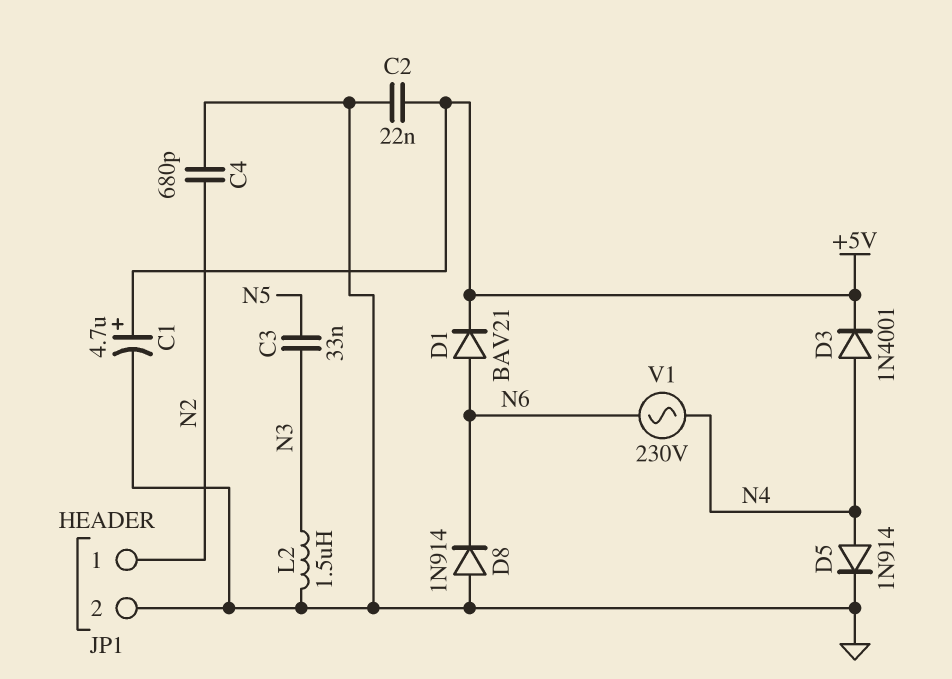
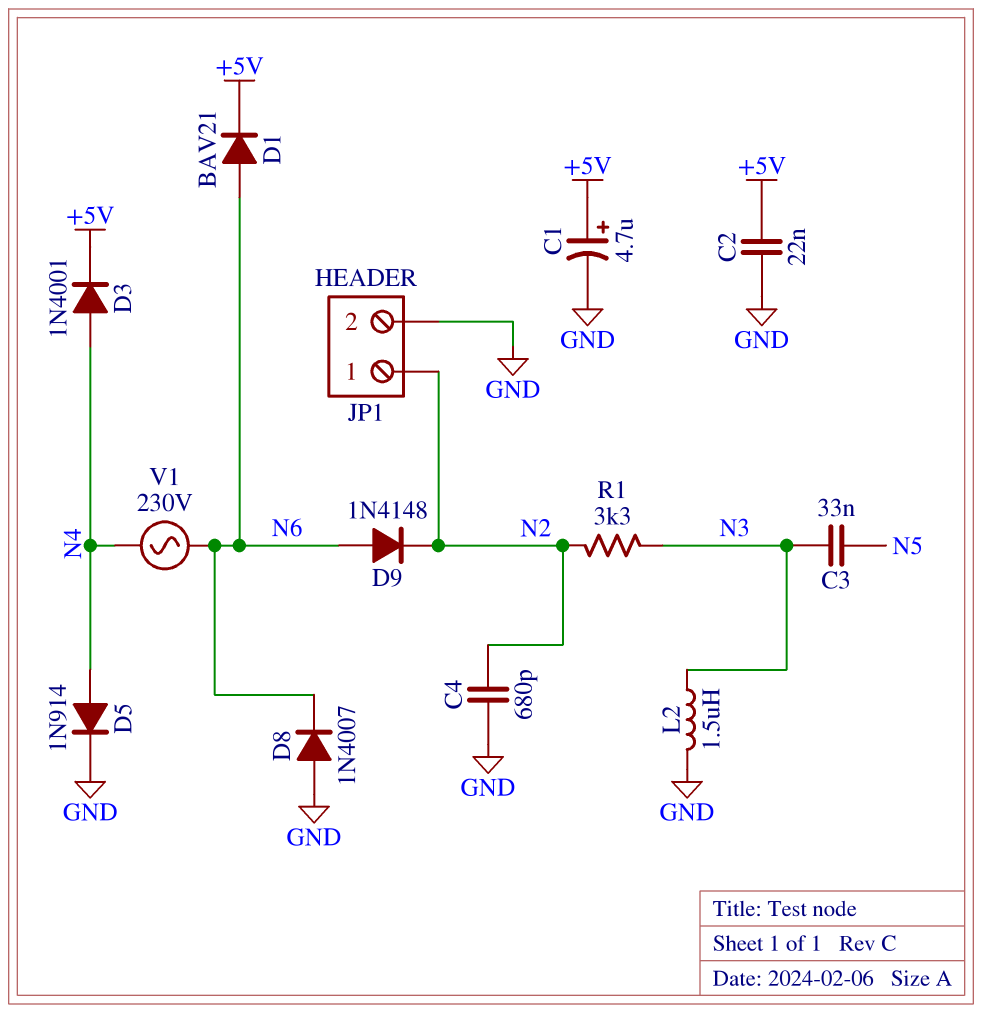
D8: diode 1N914 (A GND, K N6) -> diode 1N4007 (A GND, K N6)
D9: none -> diode 1N4148 (A N6, K N2)
R1: none -> 3.3k (N2, N3)

